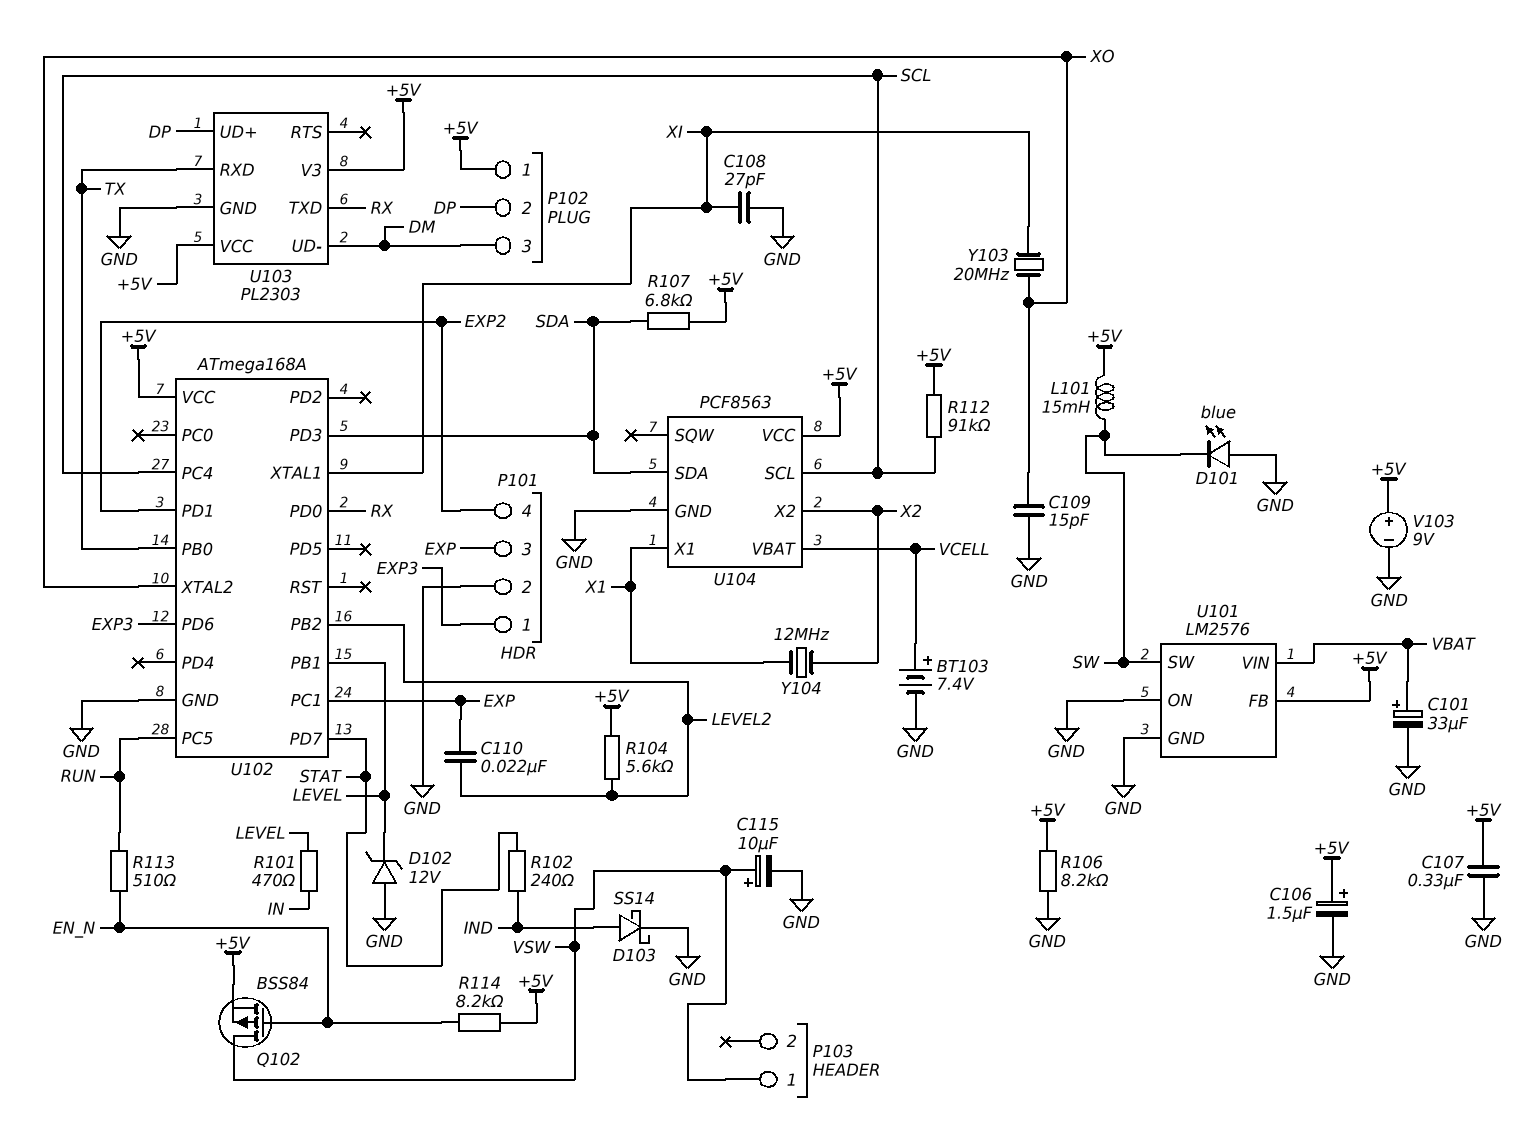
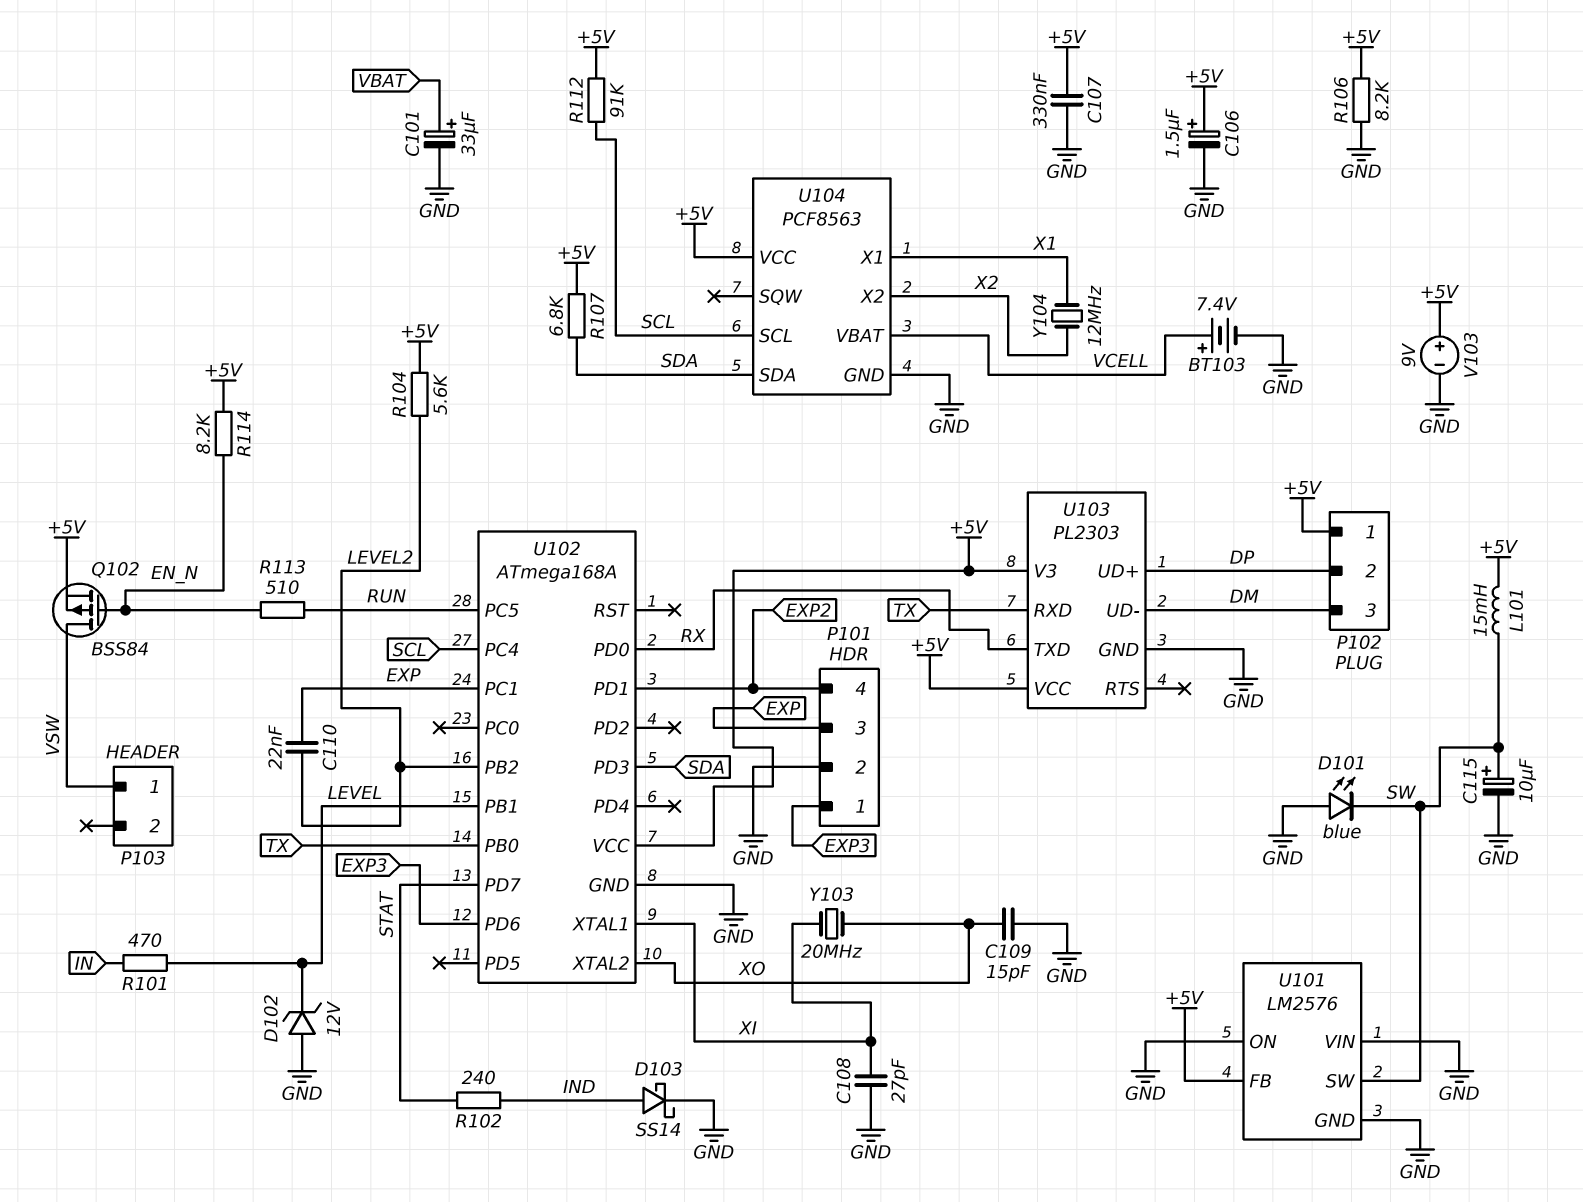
C115: 10uF (plus VSW, minus GND) -> 10uF (plus SW, minus GND)
U101 pin VIN: VBAT -> GND

